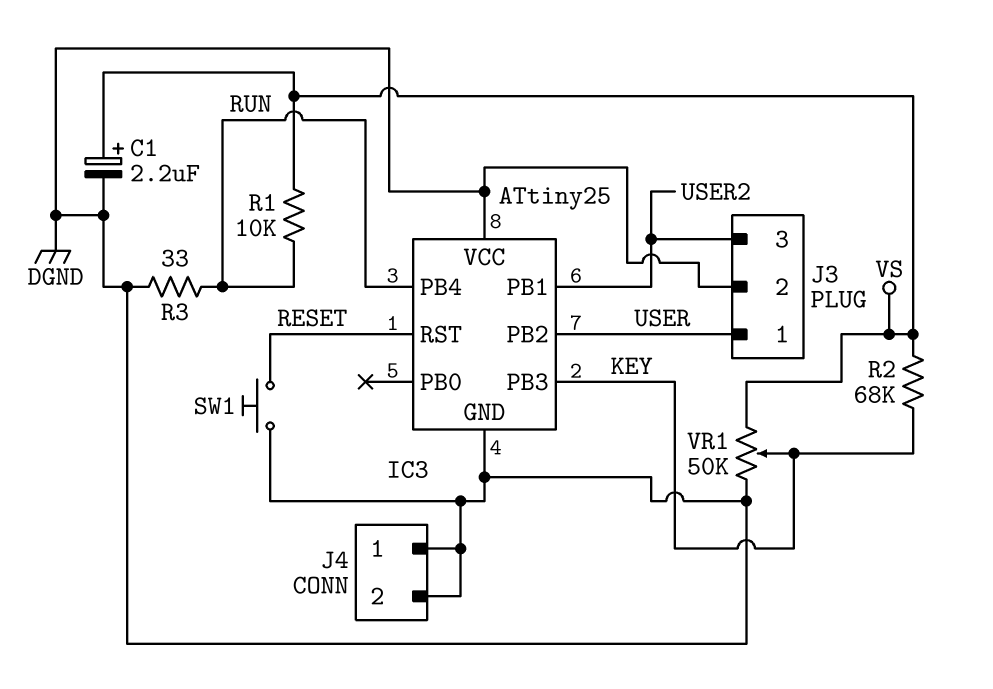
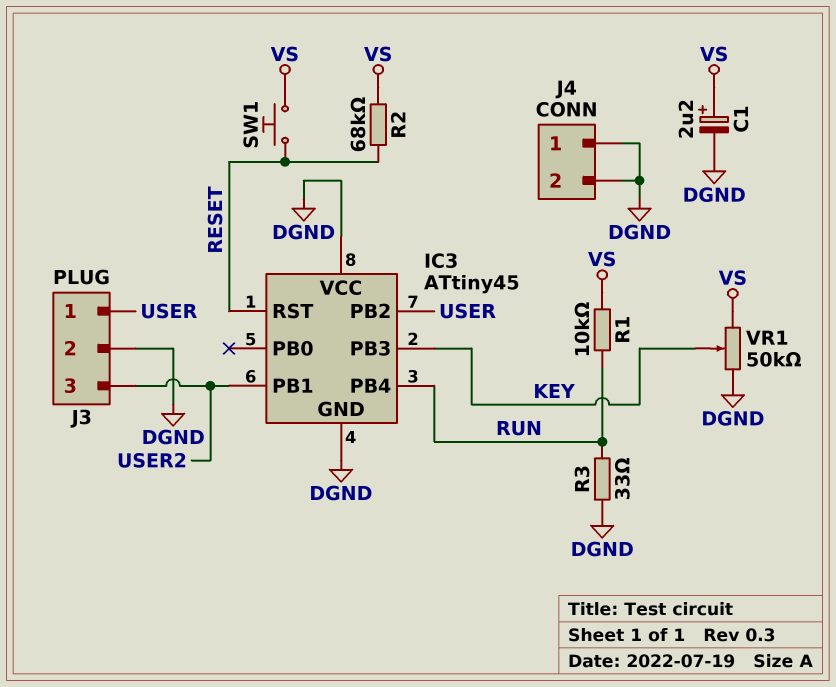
IC3: ATtiny25 -> ATtiny45
R2: 68k (KEY, VS) -> 68k (RESET, VS)
SW1: button (DGND, RESET) -> button (RESET, VS)

